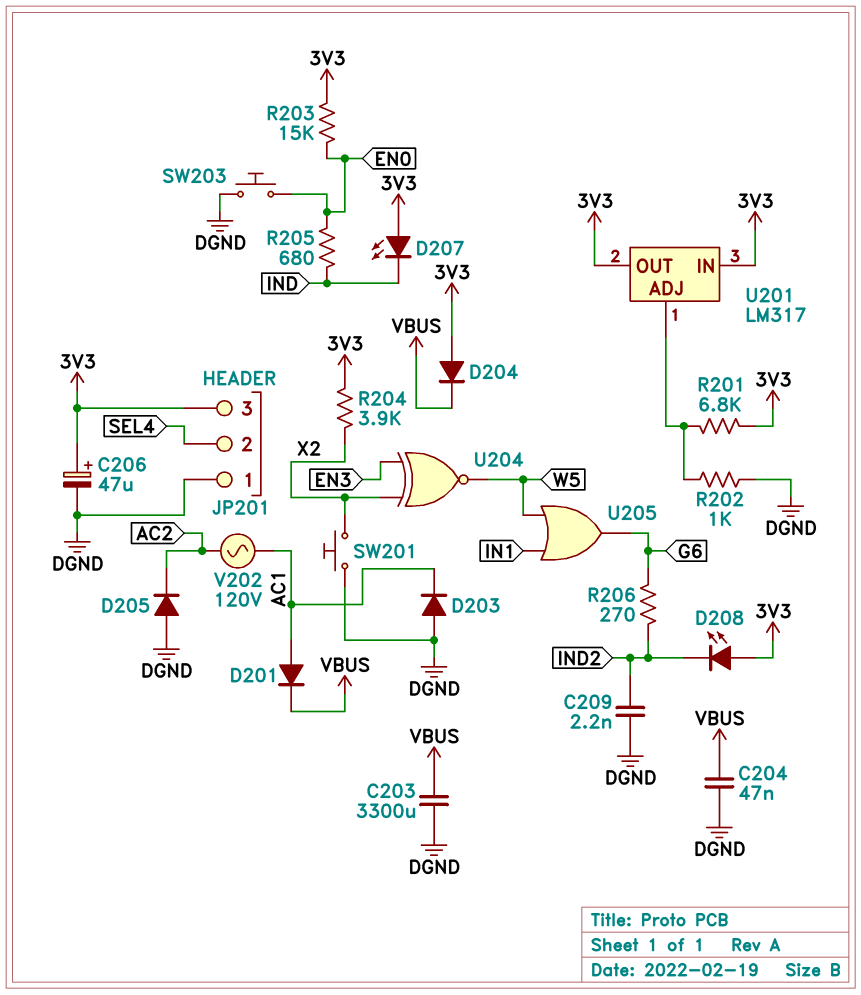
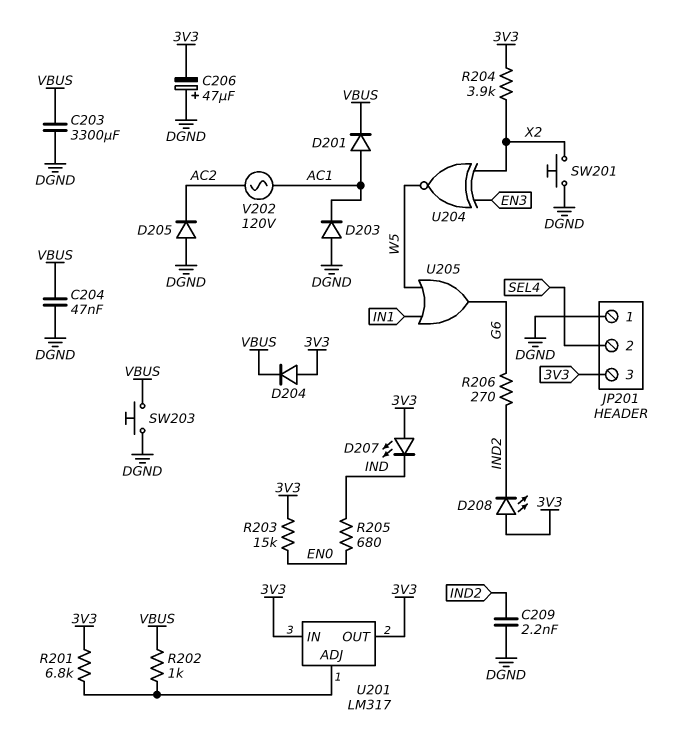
C206: 47uF (plus 3V3, minus DGND) -> 47uF (plus DGND, minus 3V3)
R202: 1k (DGND, U201/ADJ) -> 1k (U201/ADJ, VBUS)
SW203: button (DGND, EN0) -> button (DGND, VBUS)

